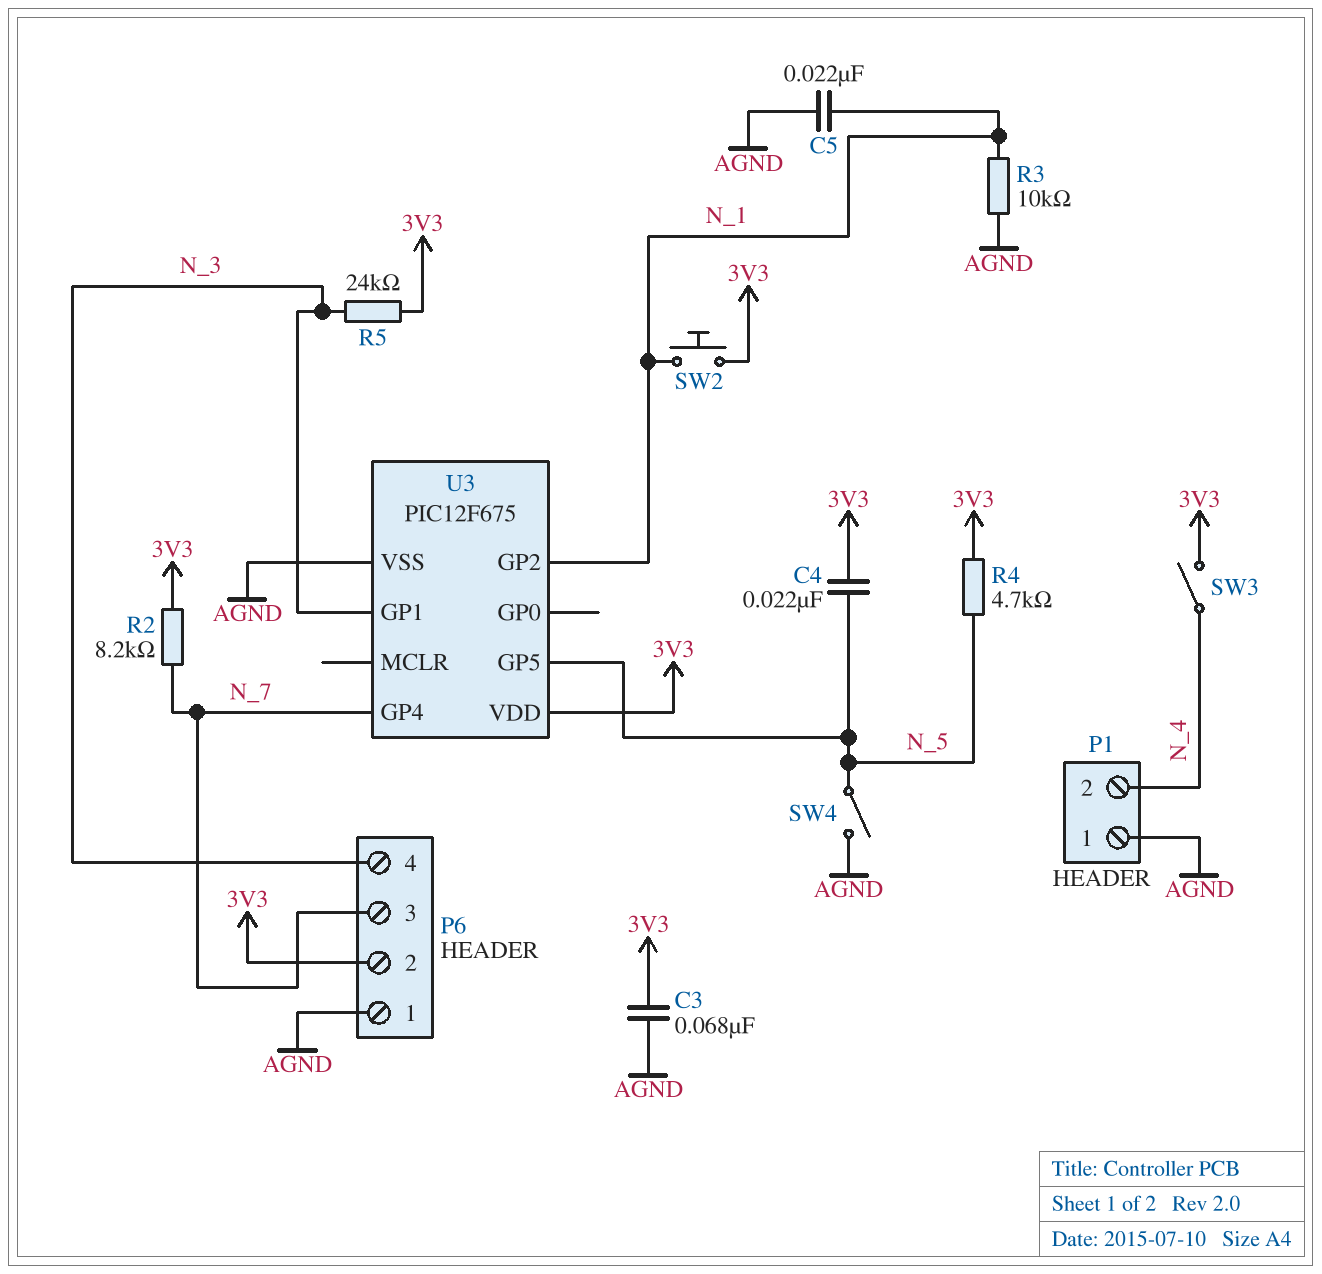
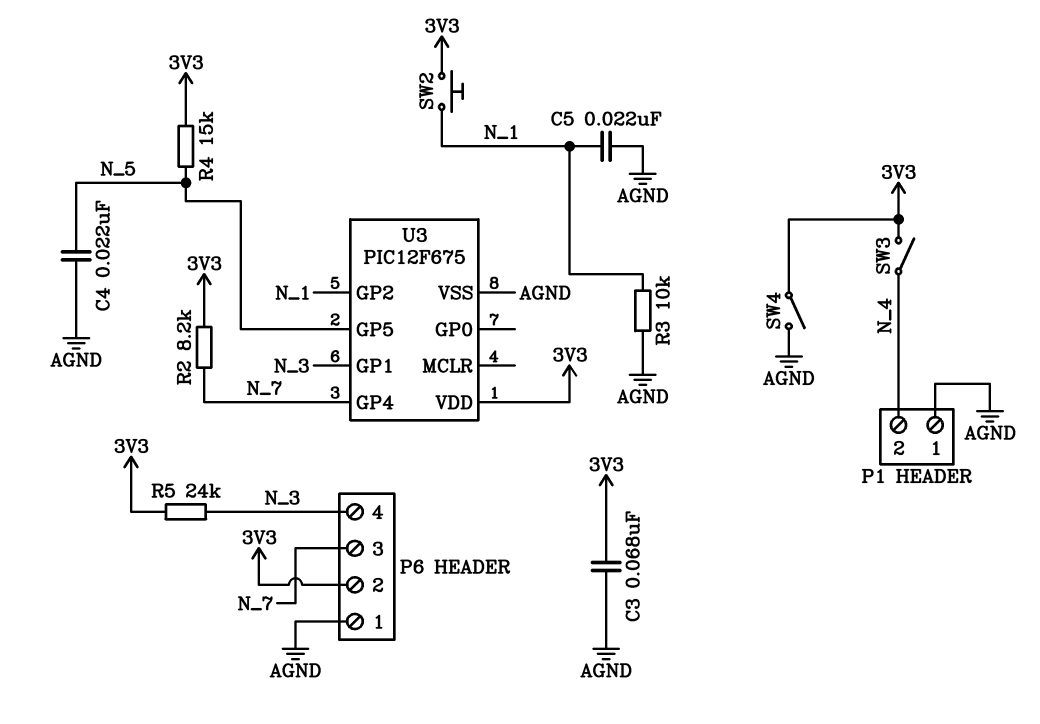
C4: 22nF (3V3, N_5) -> 22nF (AGND, N_5)
R4: 4.7k (3V3, N_5) -> 15k (3V3, N_5)
SW4: switch (AGND, N_5) -> switch (3V3, AGND)

